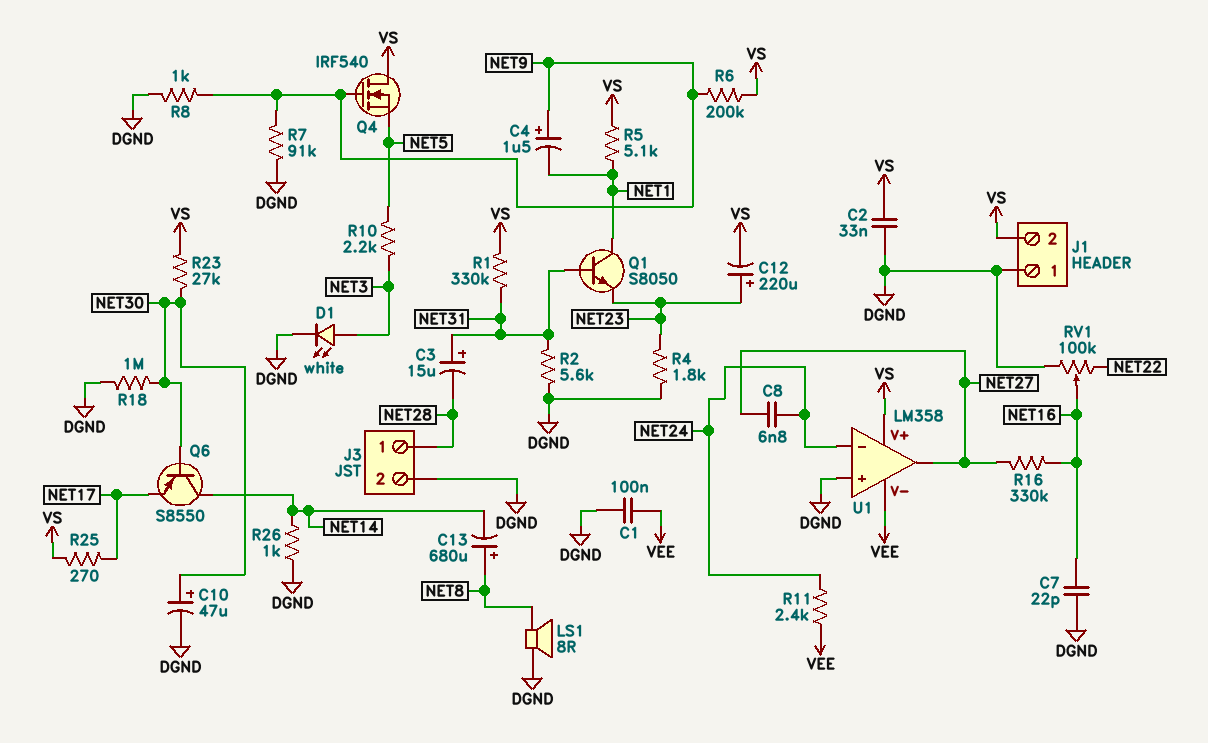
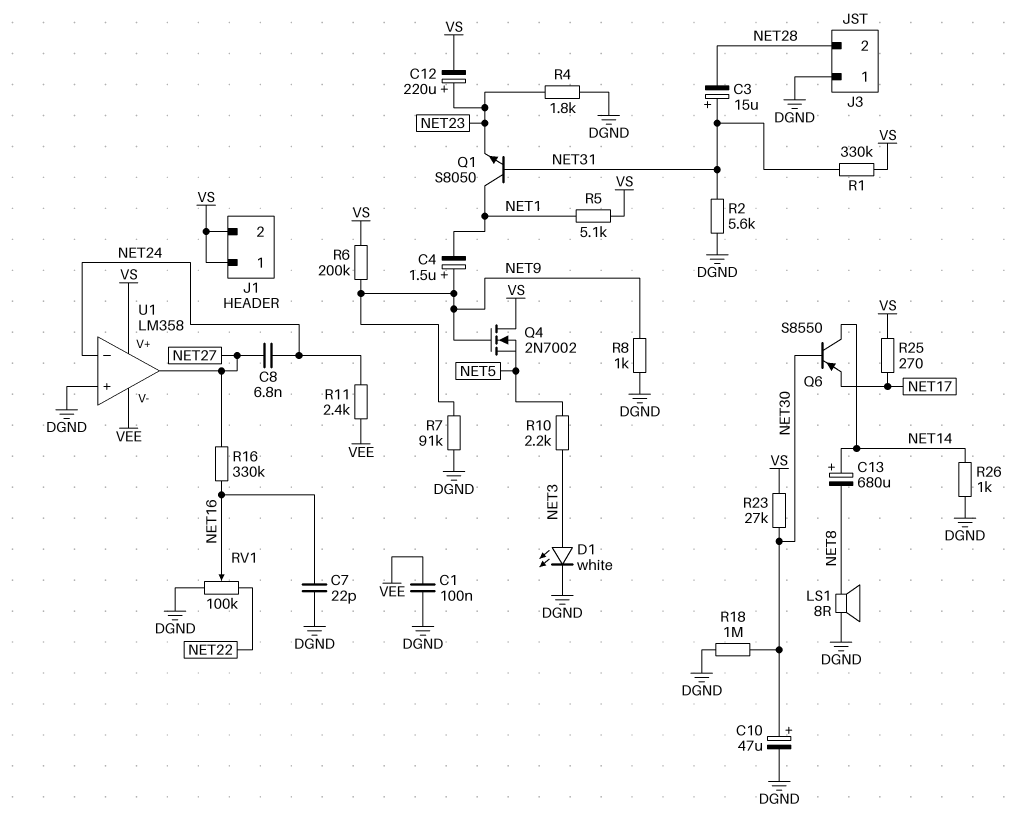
C2: 33nF (DGND, VS) -> none
C13: 680uF (plus NET8, minus NET14) -> 680uF (plus NET14, minus NET8)
J1 pin 1: DGND -> VS
J3 pin 1: NET28 -> DGND
J3 pin 2: DGND -> NET28
Q4: NMOS IRF540 (G NET9, D VS, S NET5) -> NMOS 2N7002 (G NET9, D VS, S NET5)

